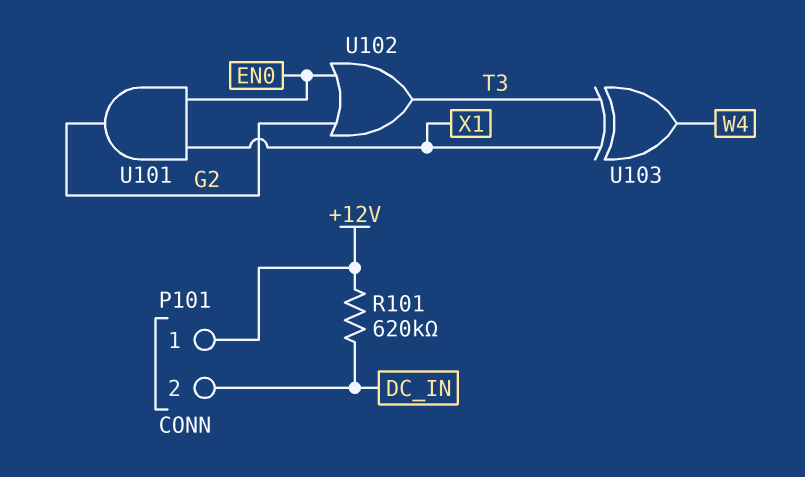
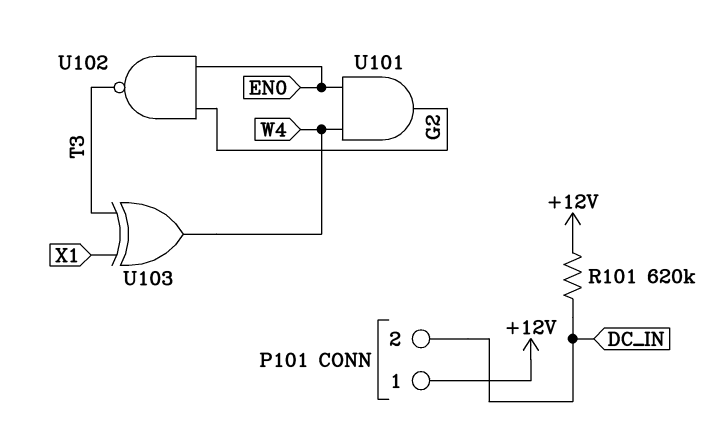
U101: AND (in EN0, in X1, out G2) -> AND (in EN0, in W4, out G2)
U102: OR (in EN0, in G2, out T3) -> NAND (in EN0, in G2, out T3)

